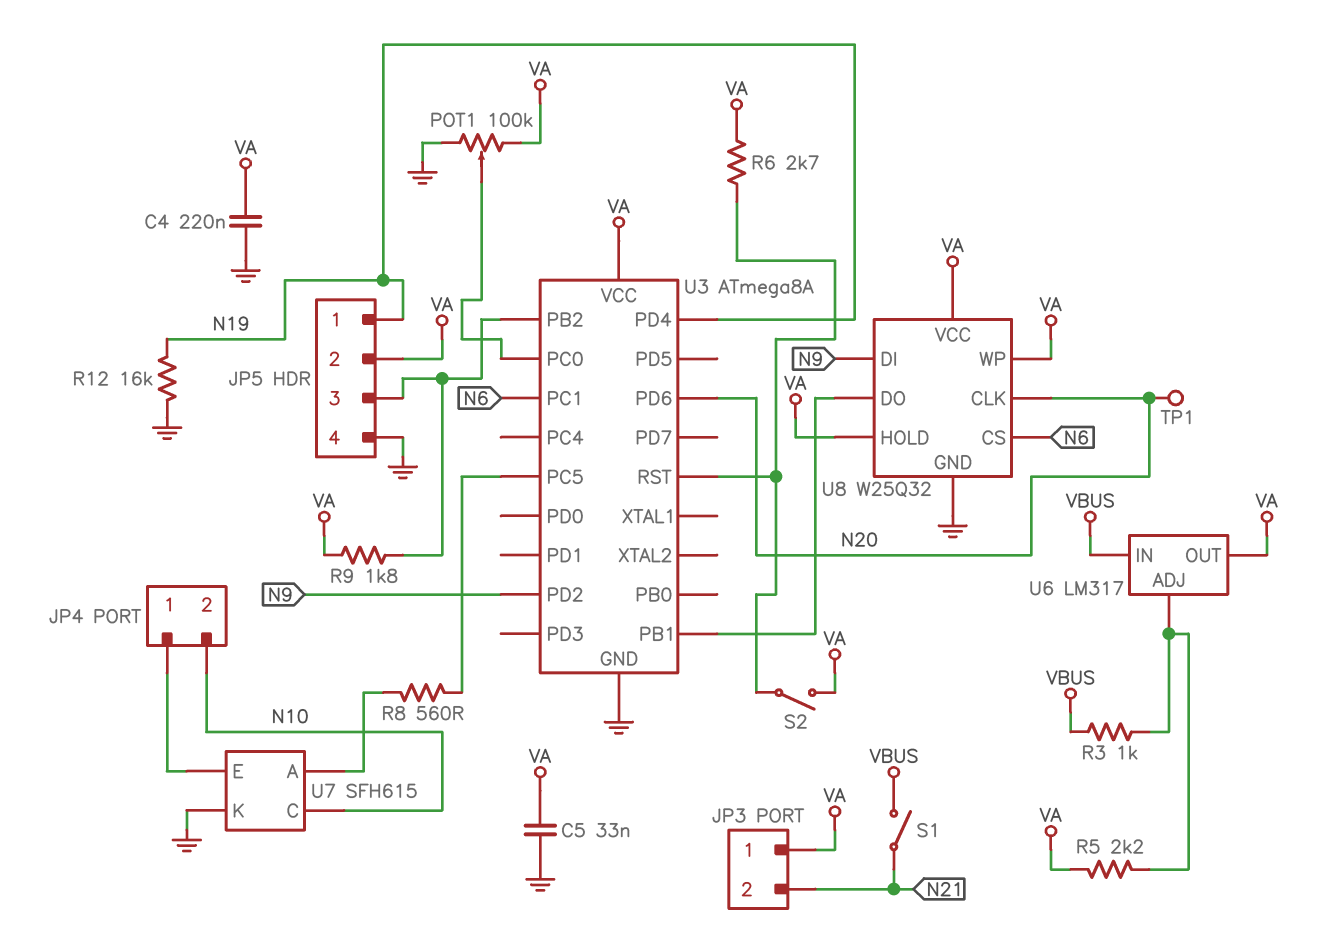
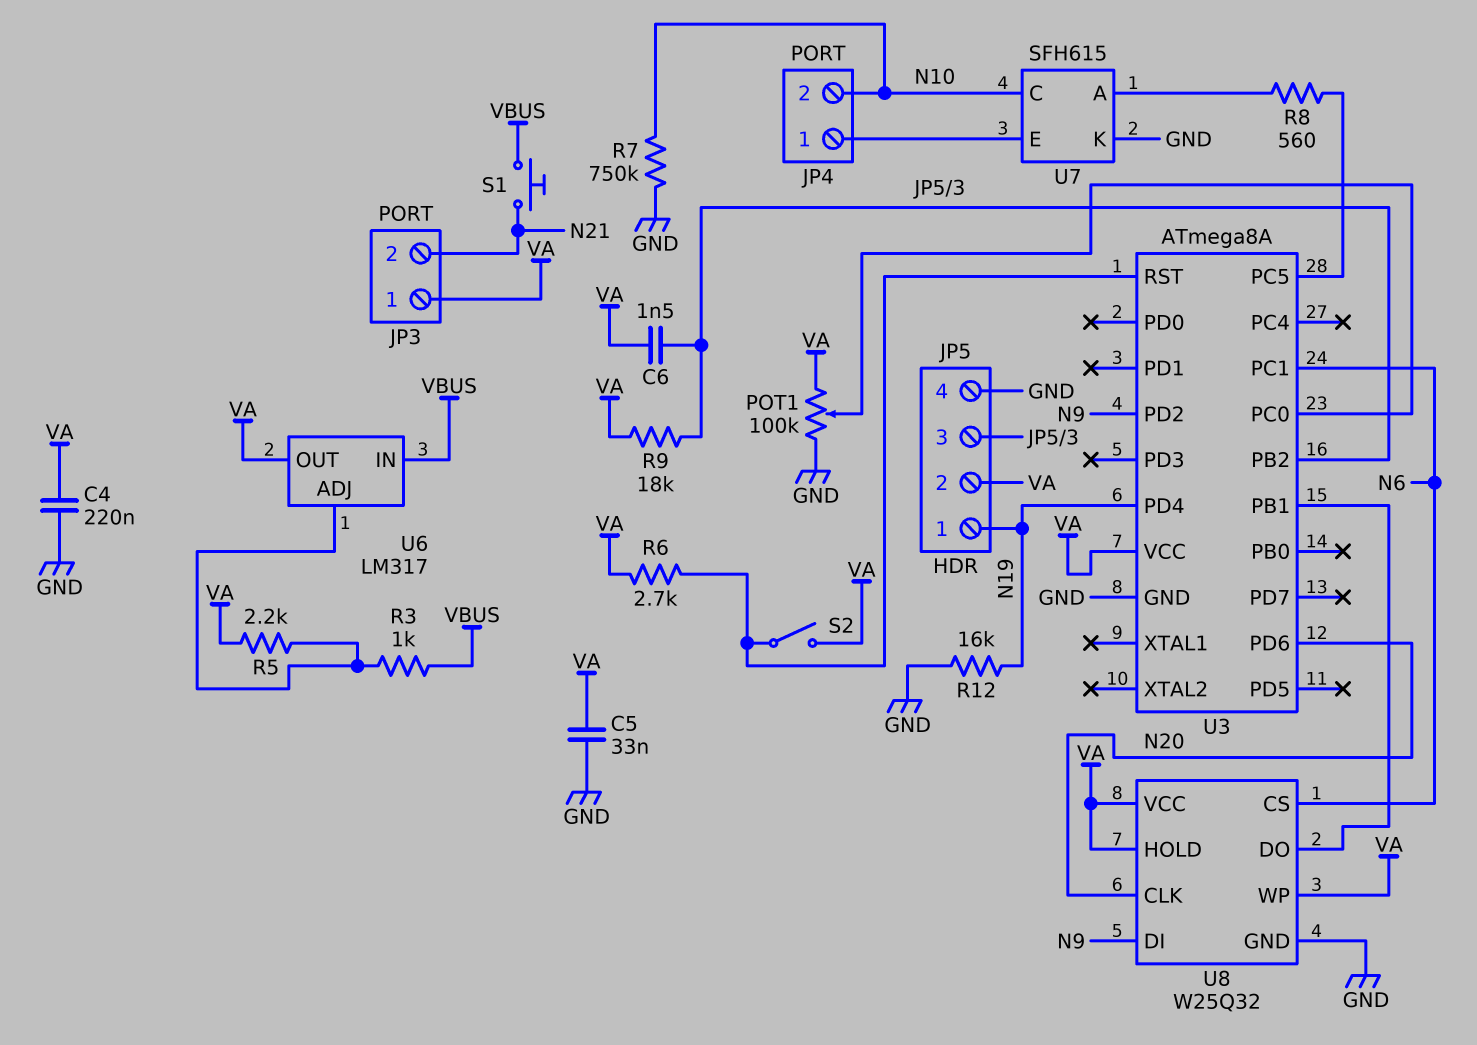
C6: none -> 1.5nF (JP5/3, VA)
R7: none -> 750k (GND, N10)
R9: 1.8k (JP5/3, VA) -> 18k (JP5/3, VA)
S1: switch (N21, VBUS) -> button (N21, VBUS)
TP1: test point (N20) -> none

